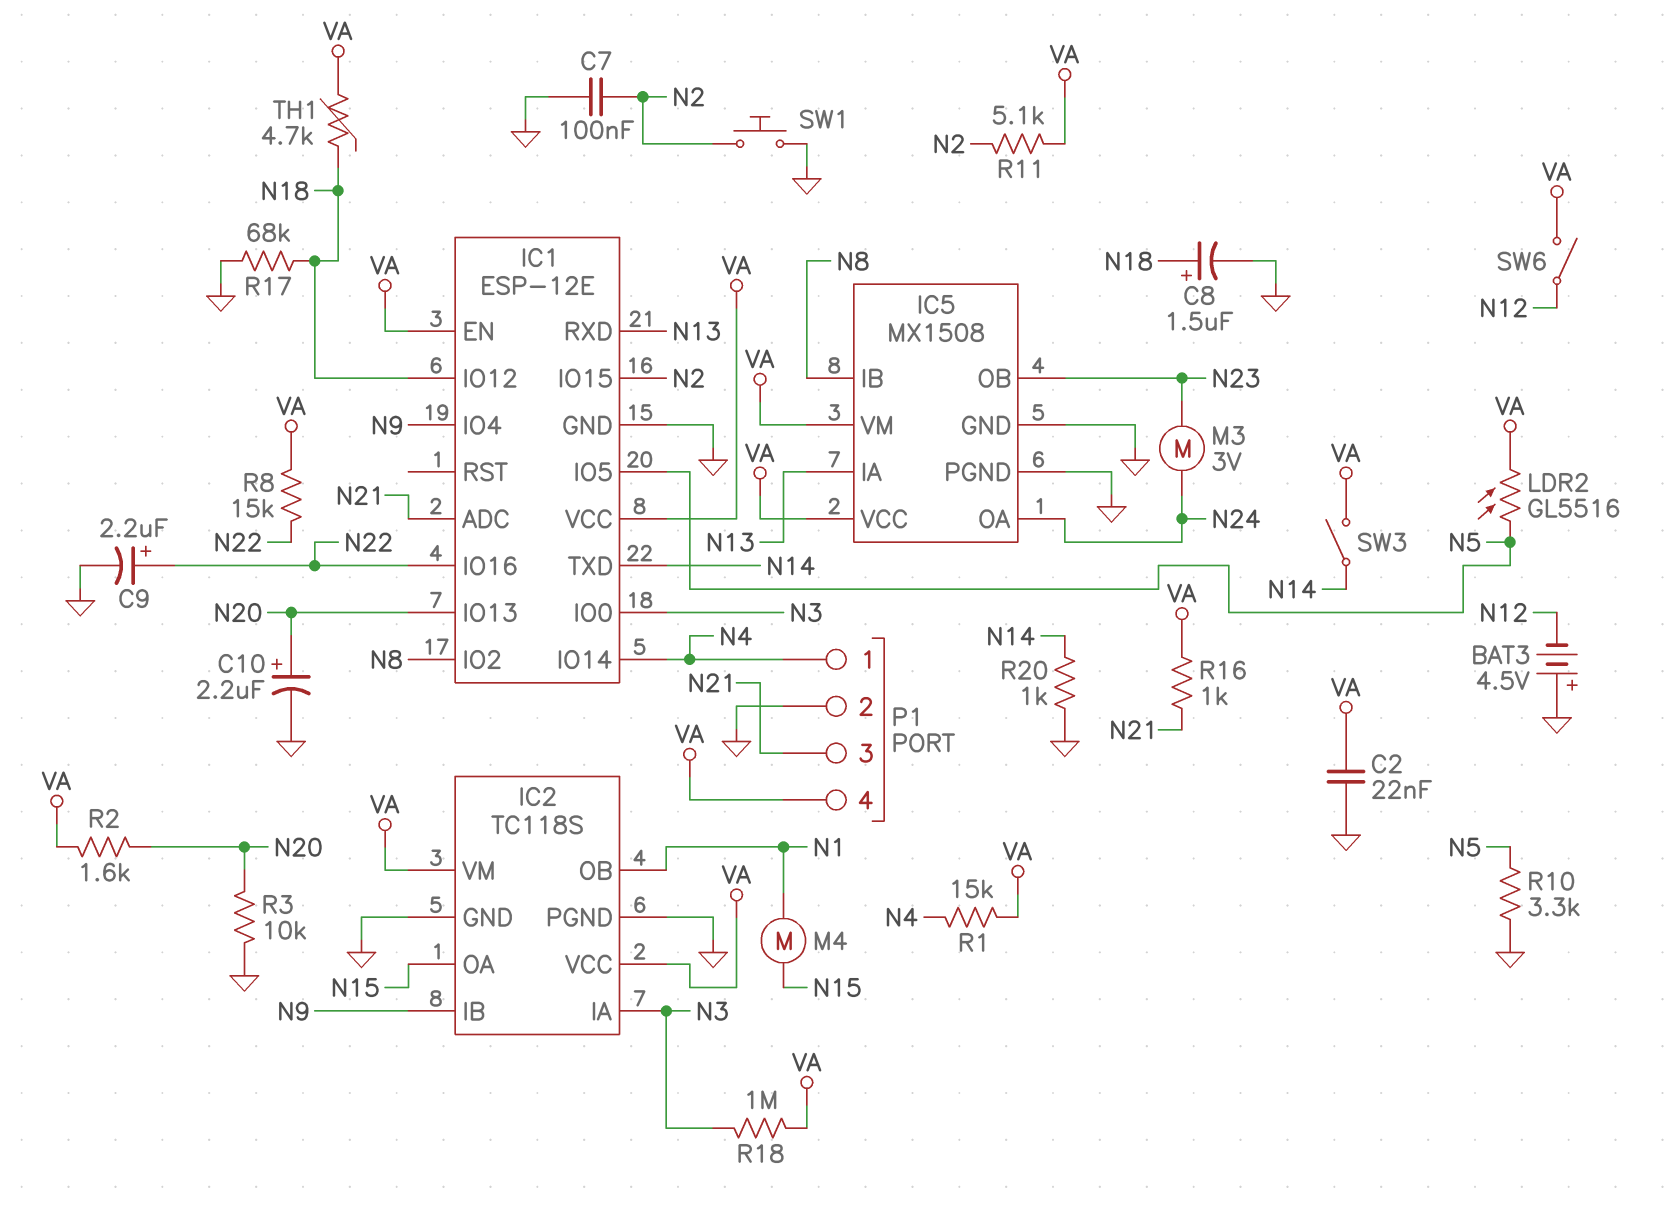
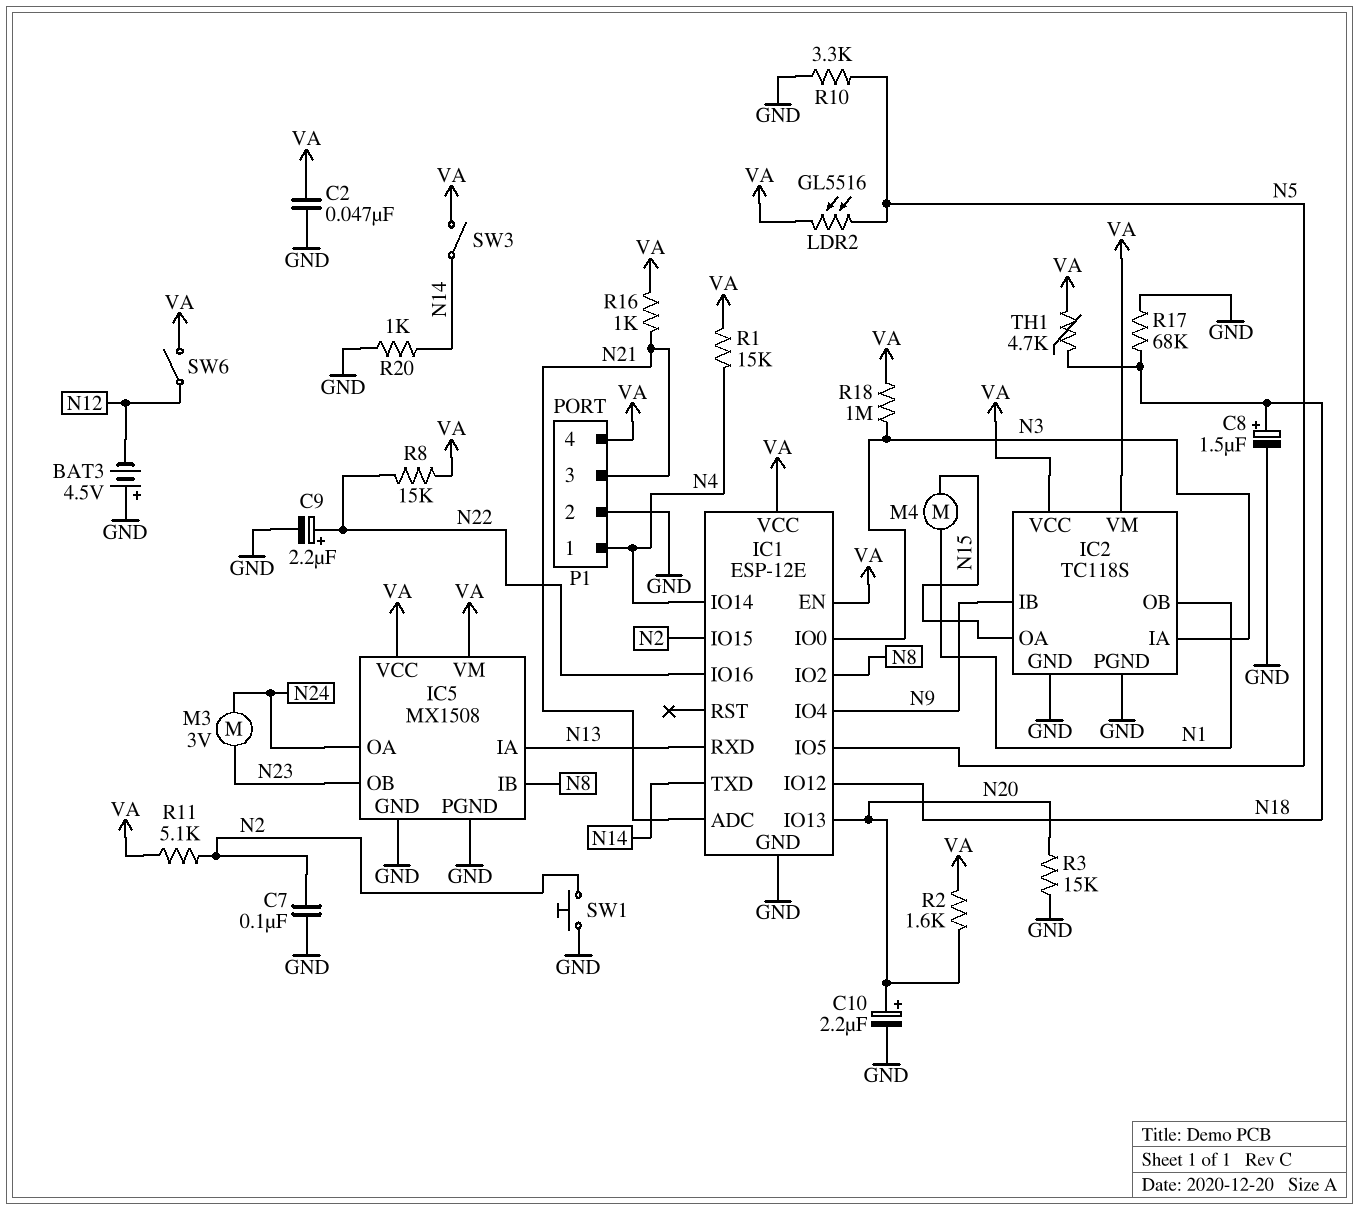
C2: 22nF (GND, VA) -> 47nF (GND, VA)
R3: 10k (GND, N20) -> 15k (GND, N20)

